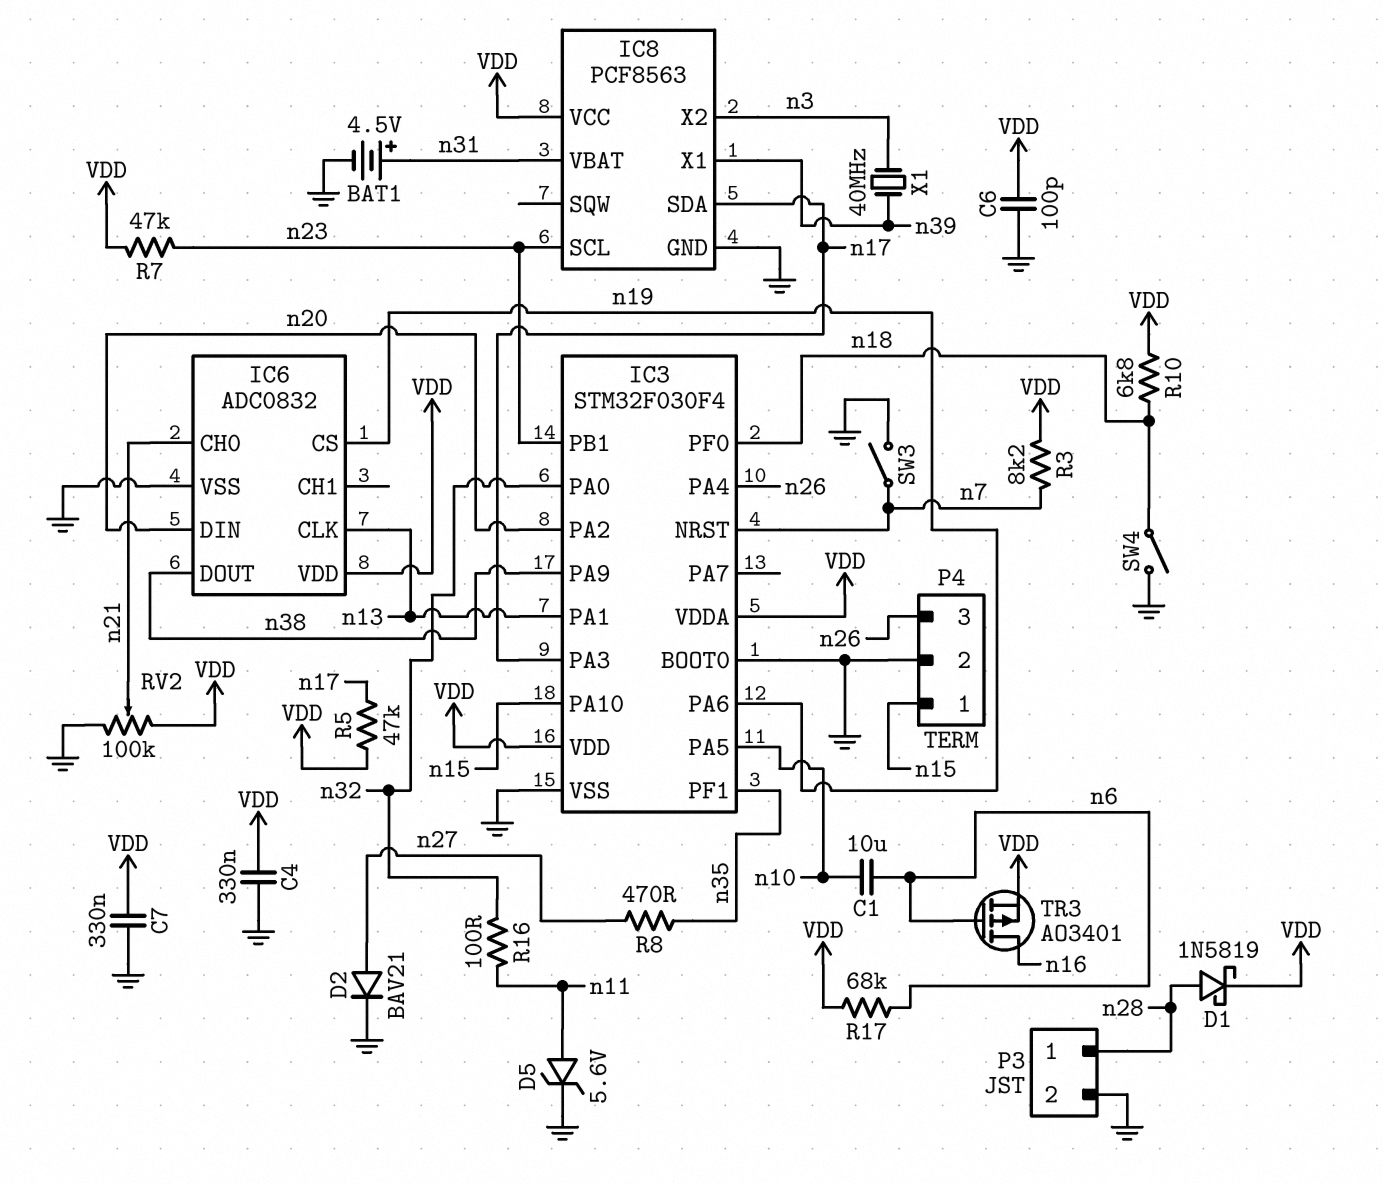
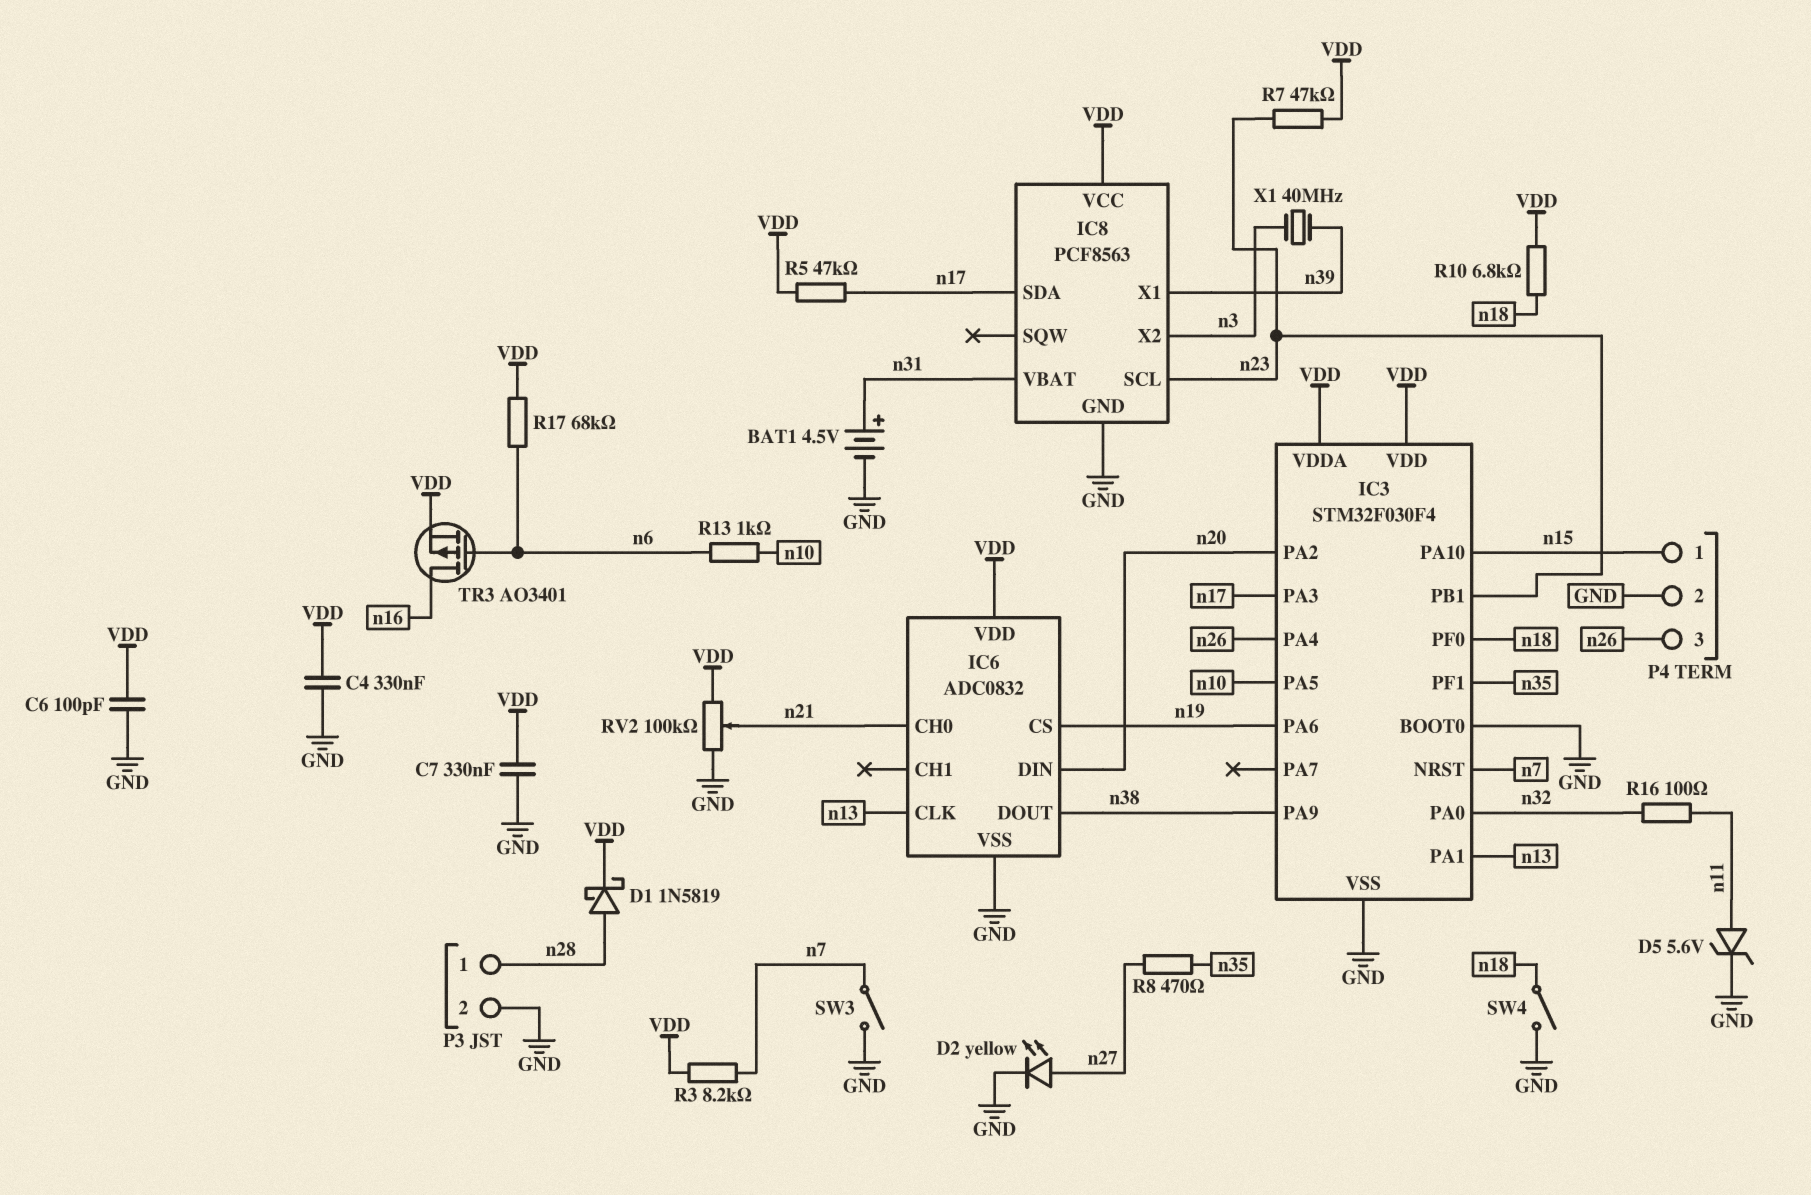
C1: 10uF (n6, n10) -> none
D2: diode BAV21 (A n27, K GND) -> LED yellow (A n27, K GND)
R13: none -> 1k (n6, n10)

